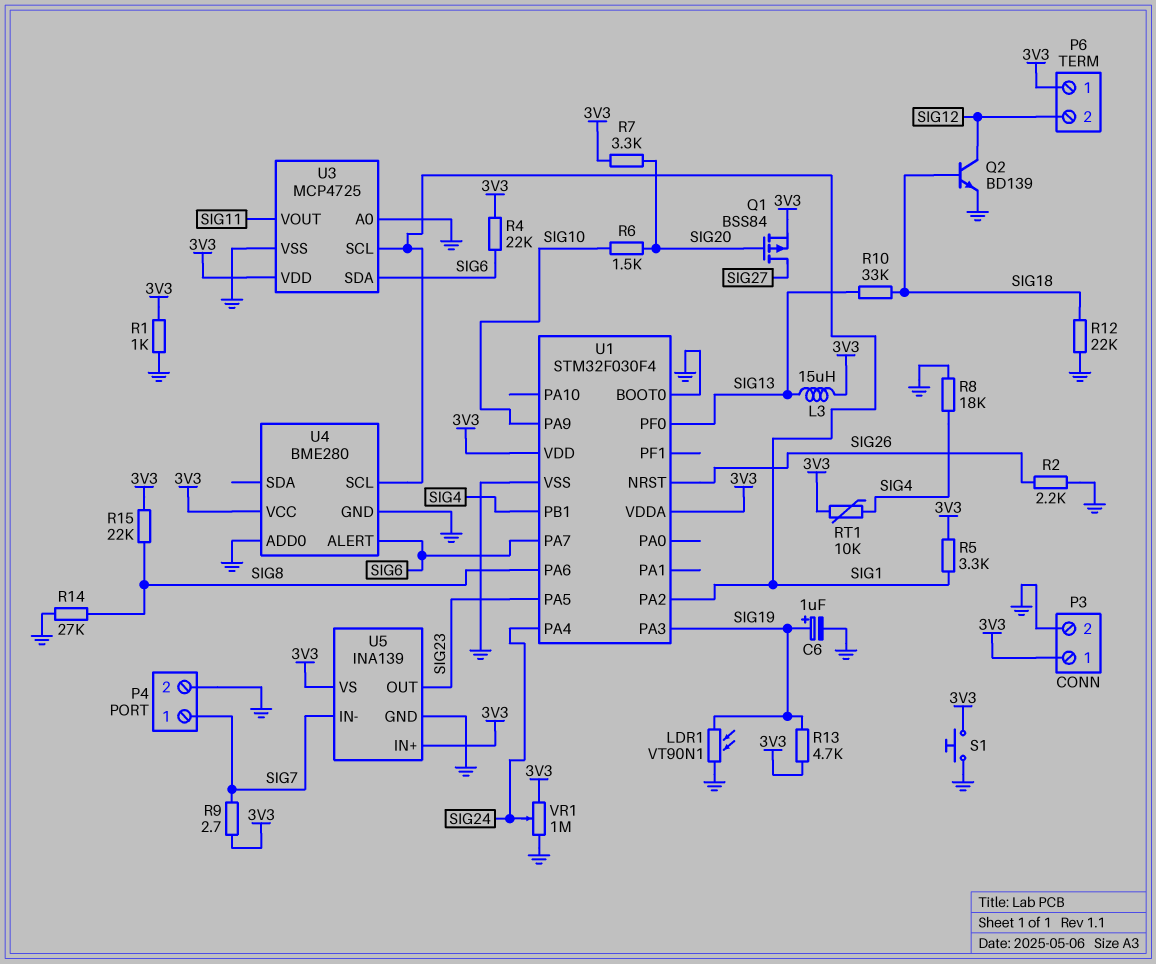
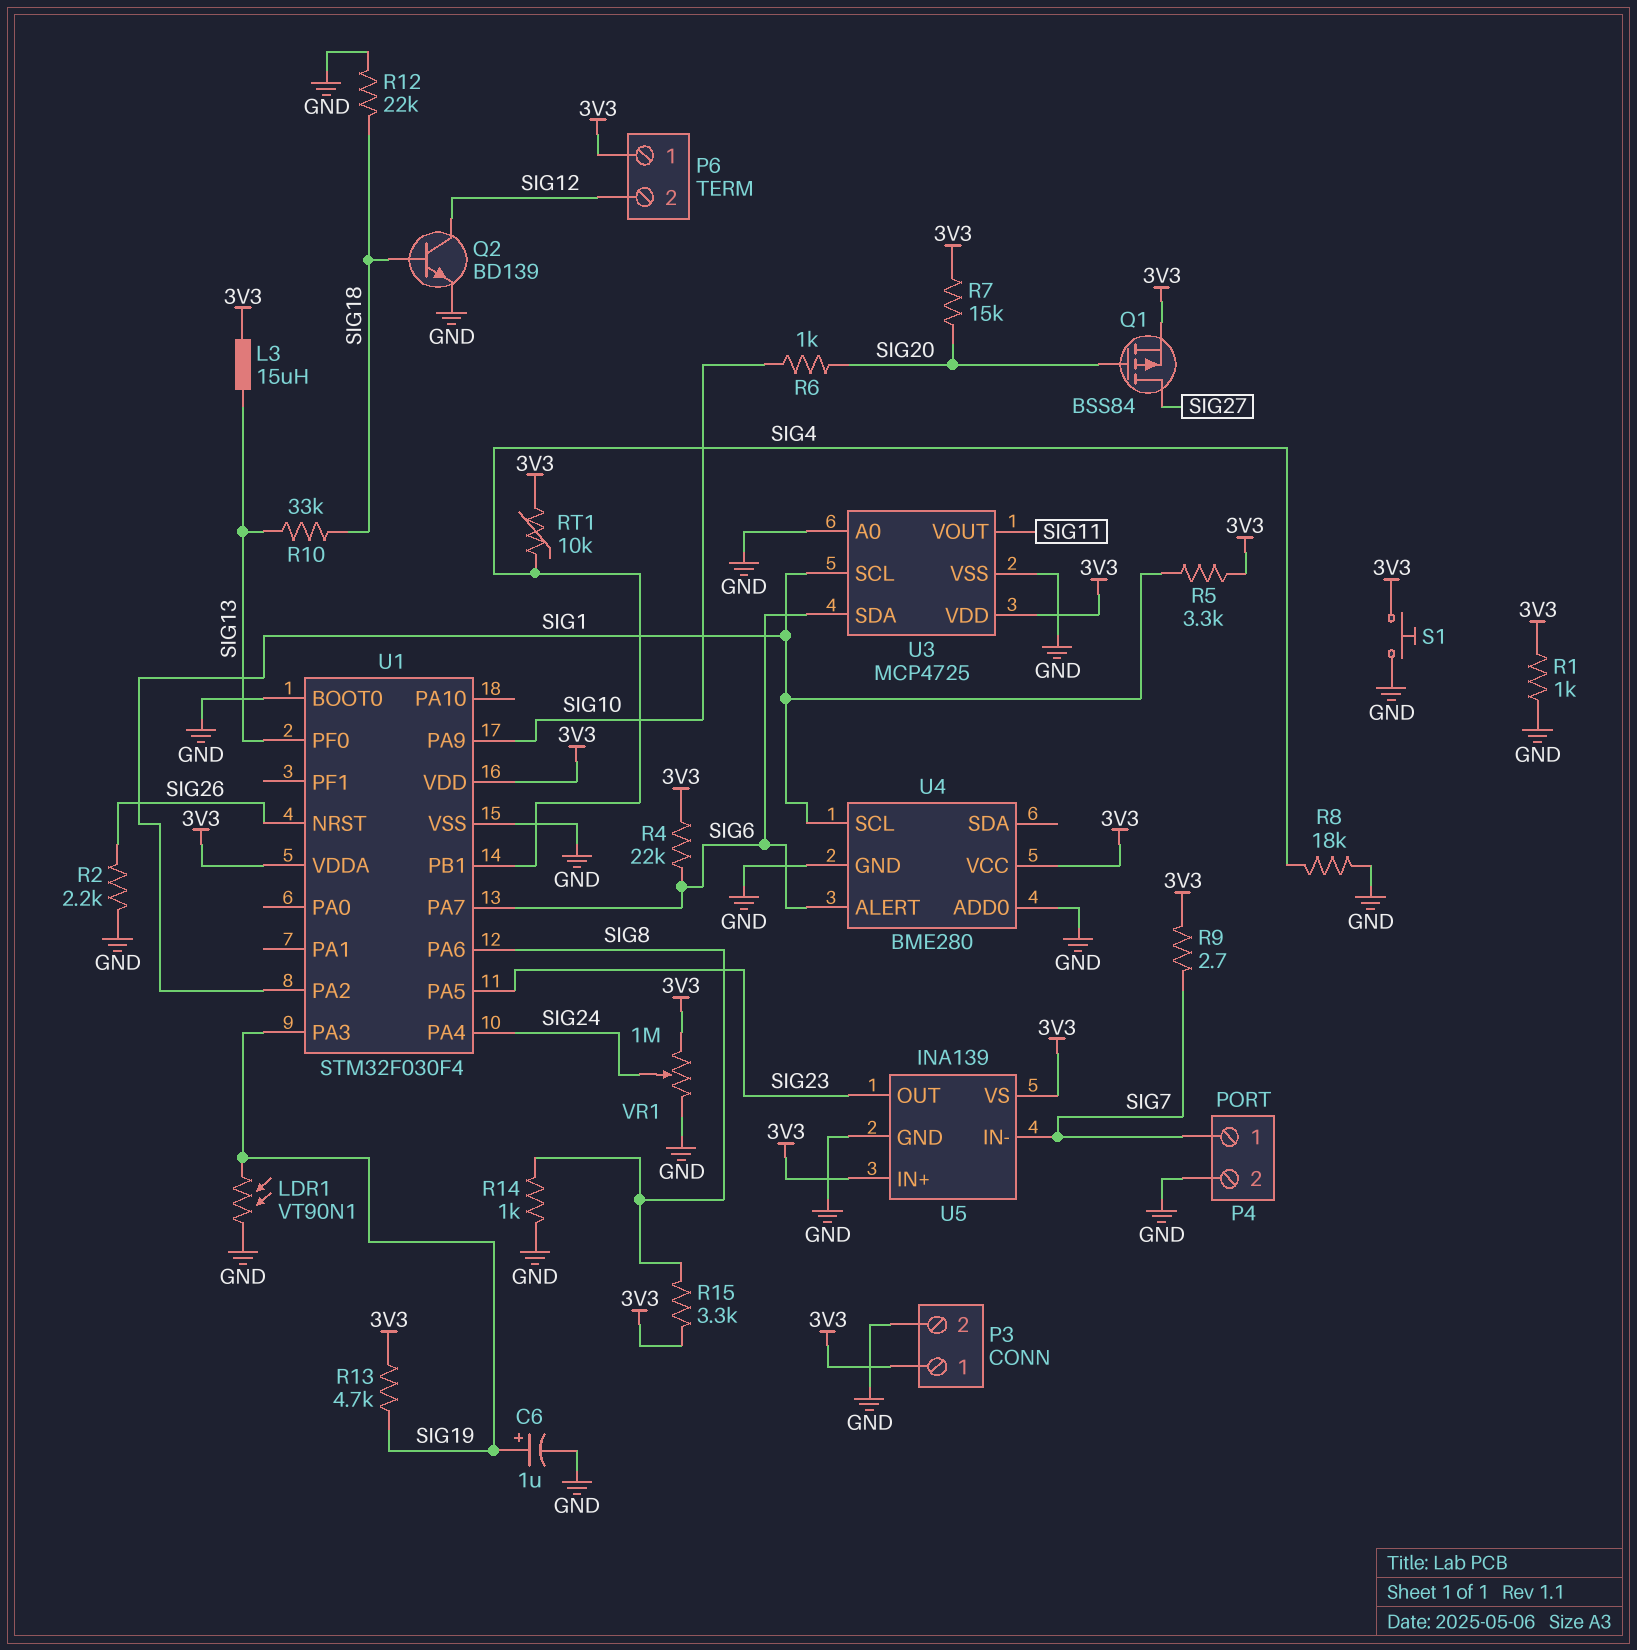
R6: 1.5k (SIG10, SIG20) -> 1k (SIG10, SIG20)
R7: 3.3k (3V3, SIG20) -> 15k (3V3, SIG20)
R14: 27k (GND, SIG8) -> 1k (GND, SIG8)
R15: 22k (3V3, SIG8) -> 3.3k (3V3, SIG8)

